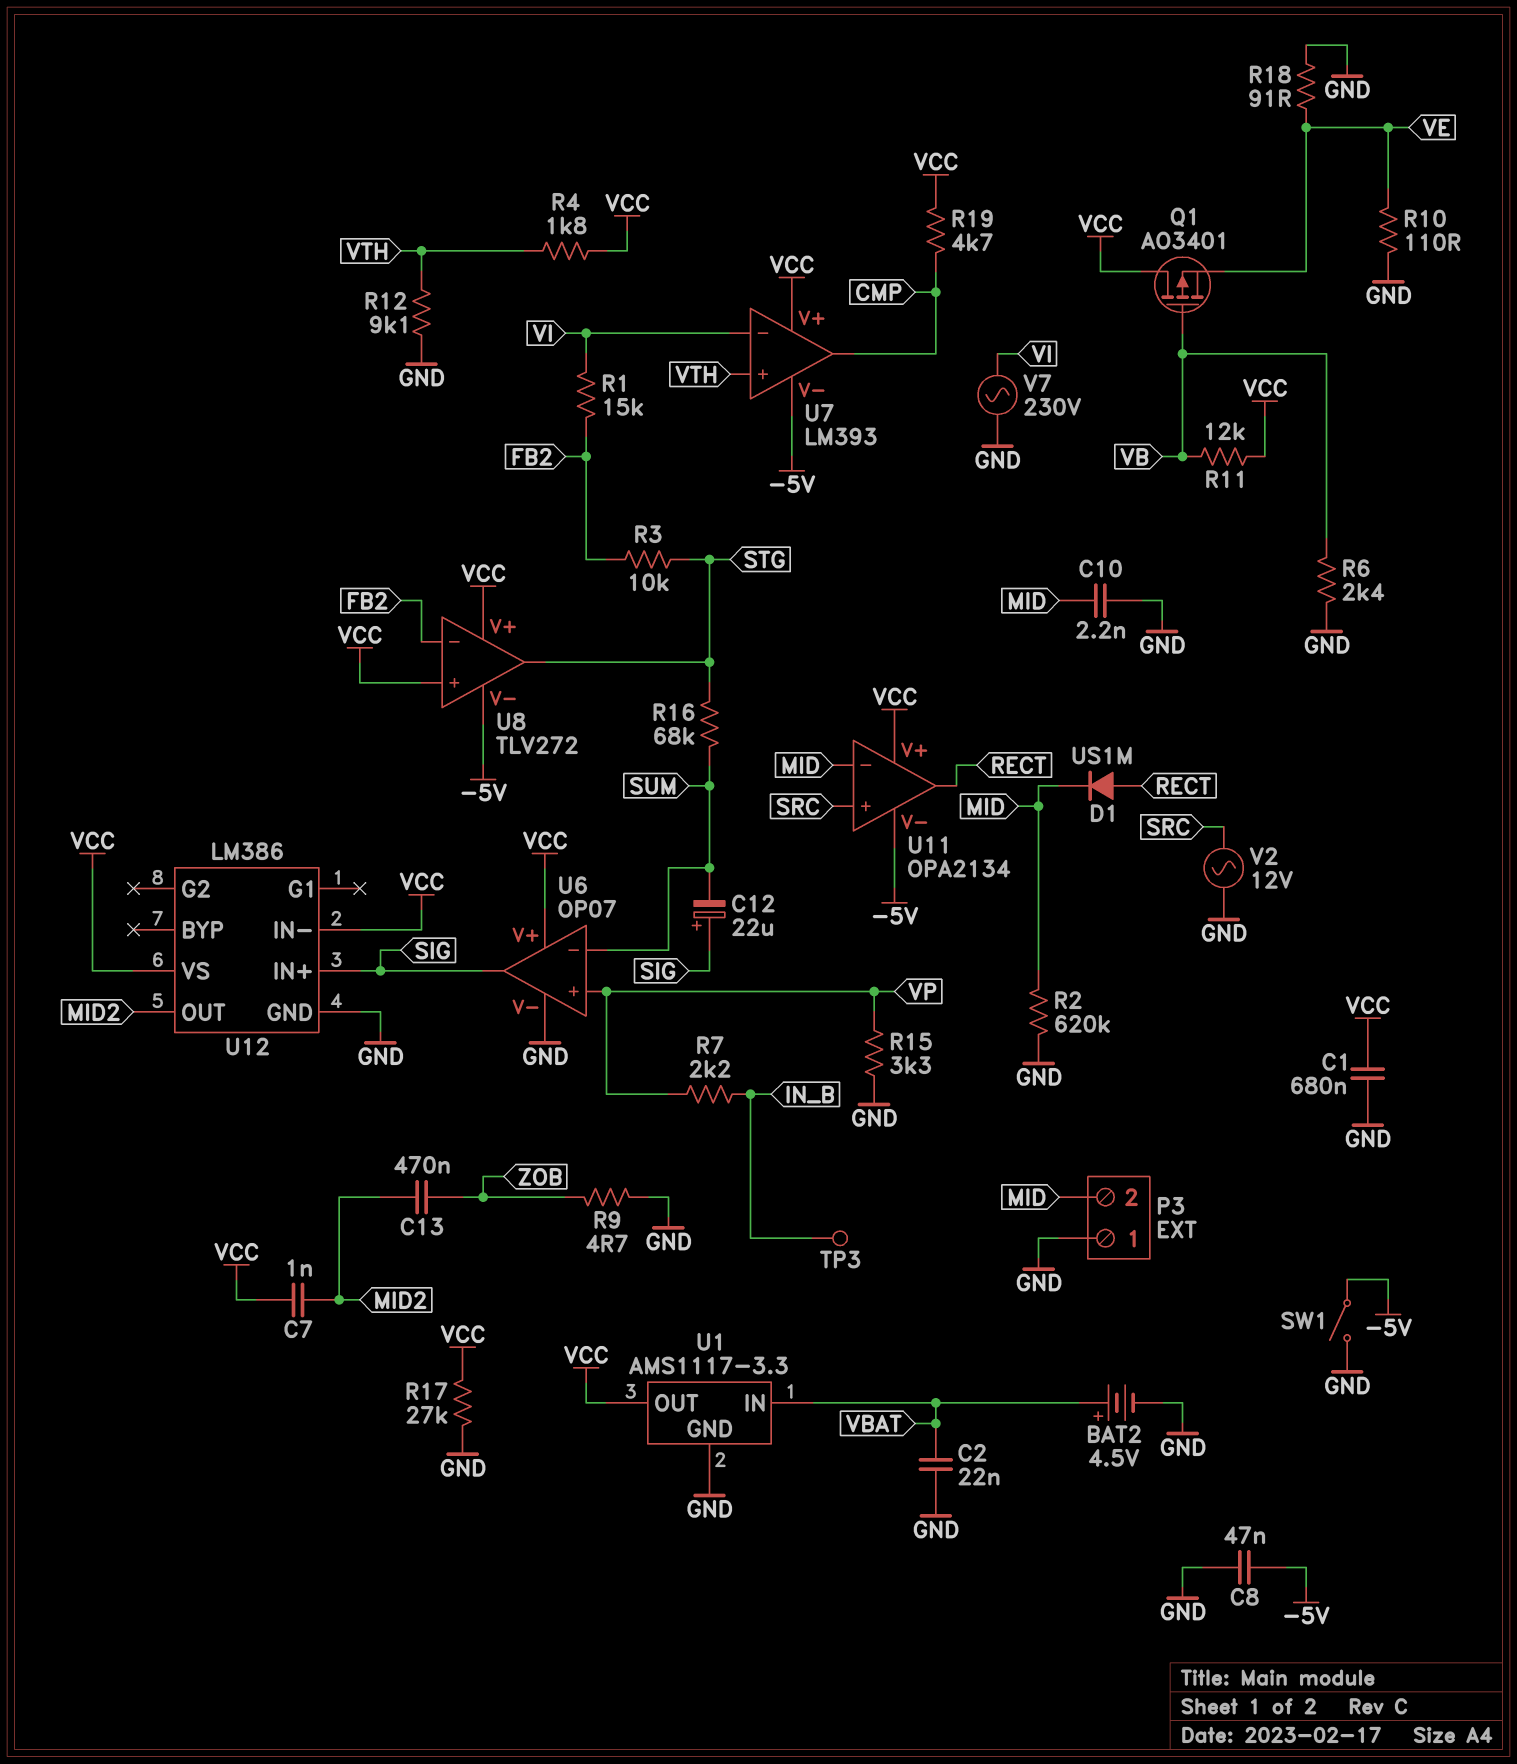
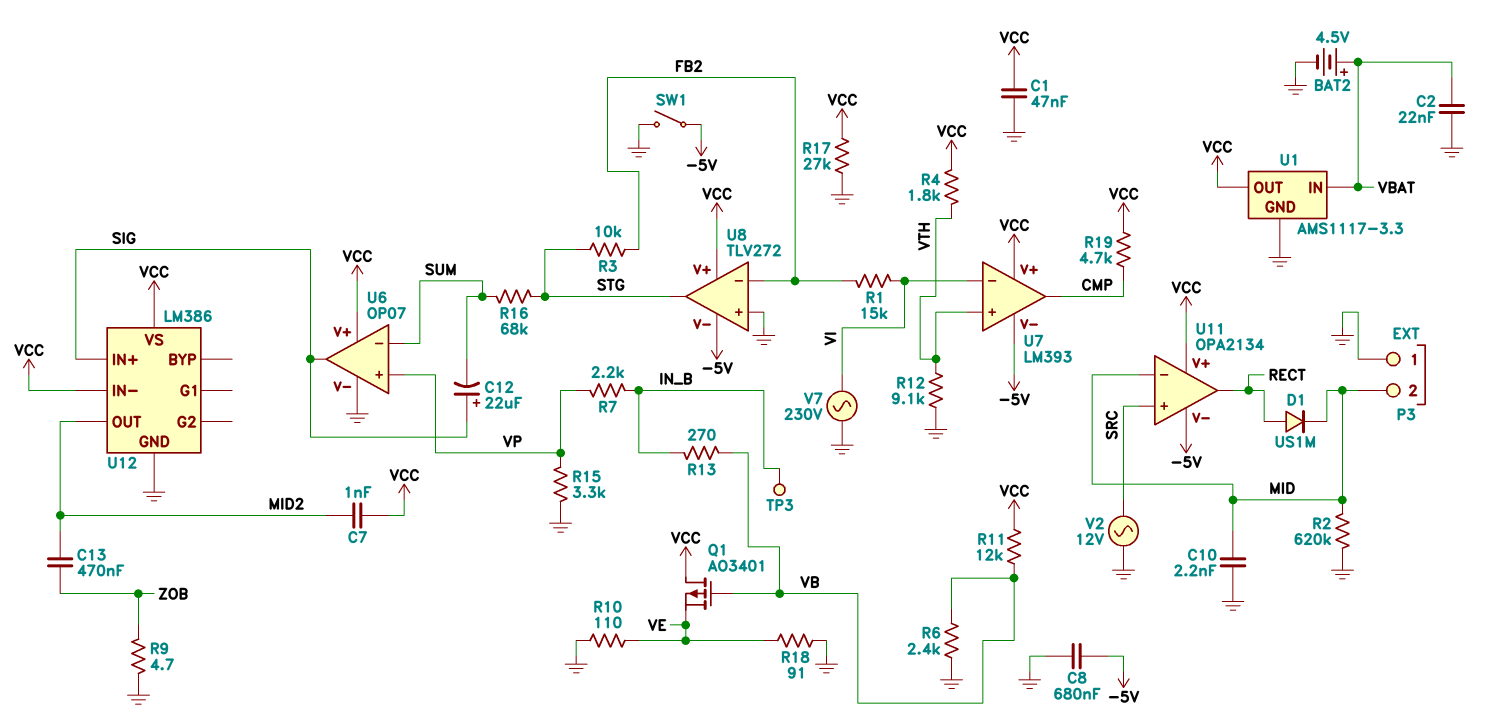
C1: 680nF (GND, VCC) -> 47nF (GND, VCC)
C8: 47nF (-5V, GND) -> 680nF (-5V, GND)
R13: none -> 270 (IN_B, VB)
U8 pin in+: VCC -> GND

